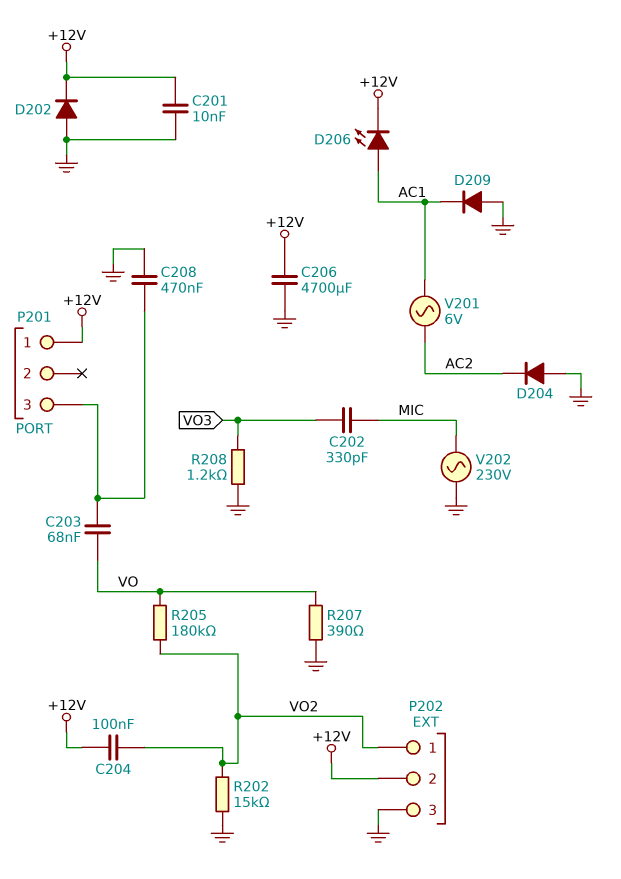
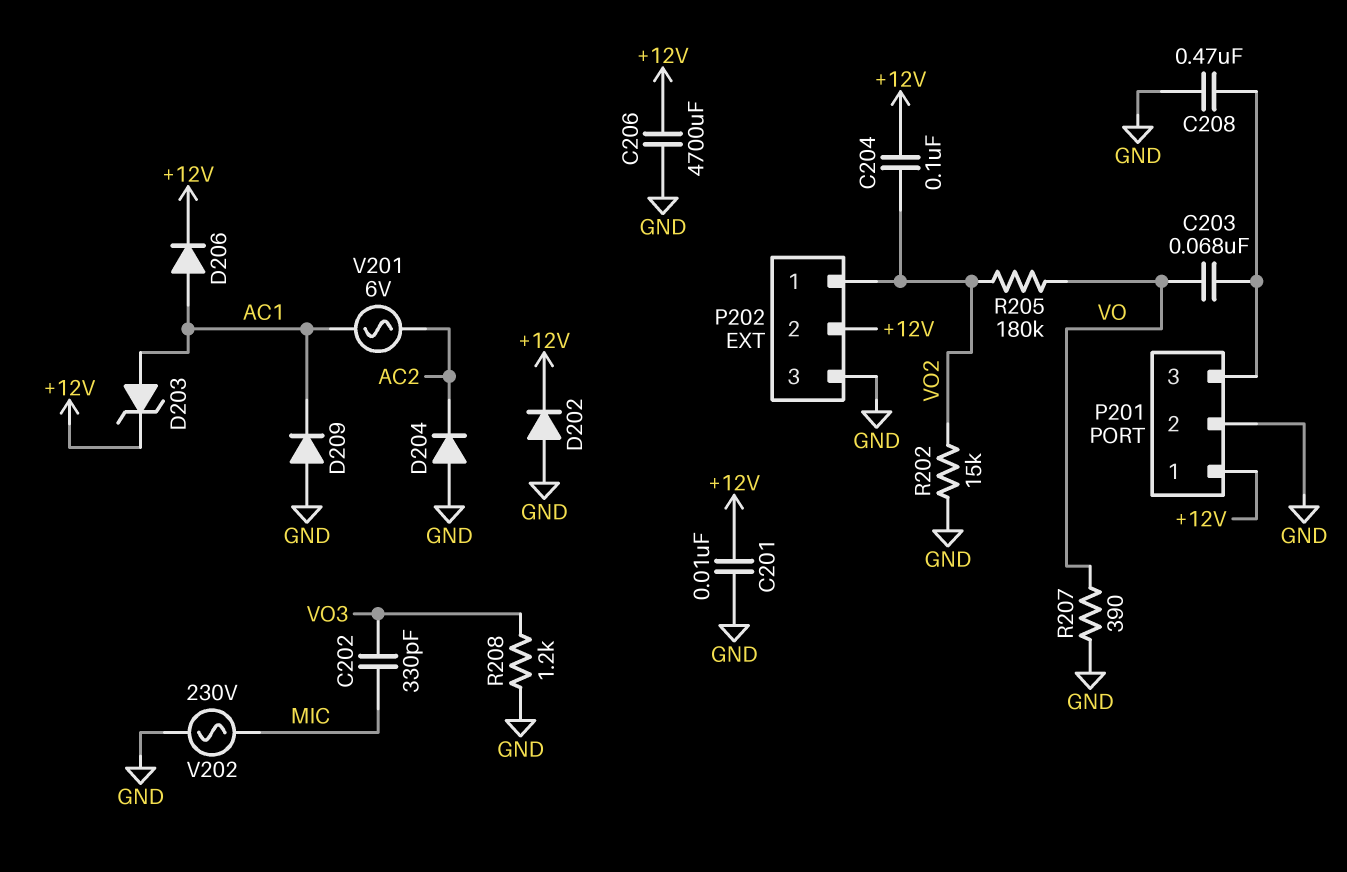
D203: none -> zener (A AC1, K +12V)
D206: LED (A AC1, K +12V) -> diode (A AC1, K +12V)
P201 pin 2: none -> GND

